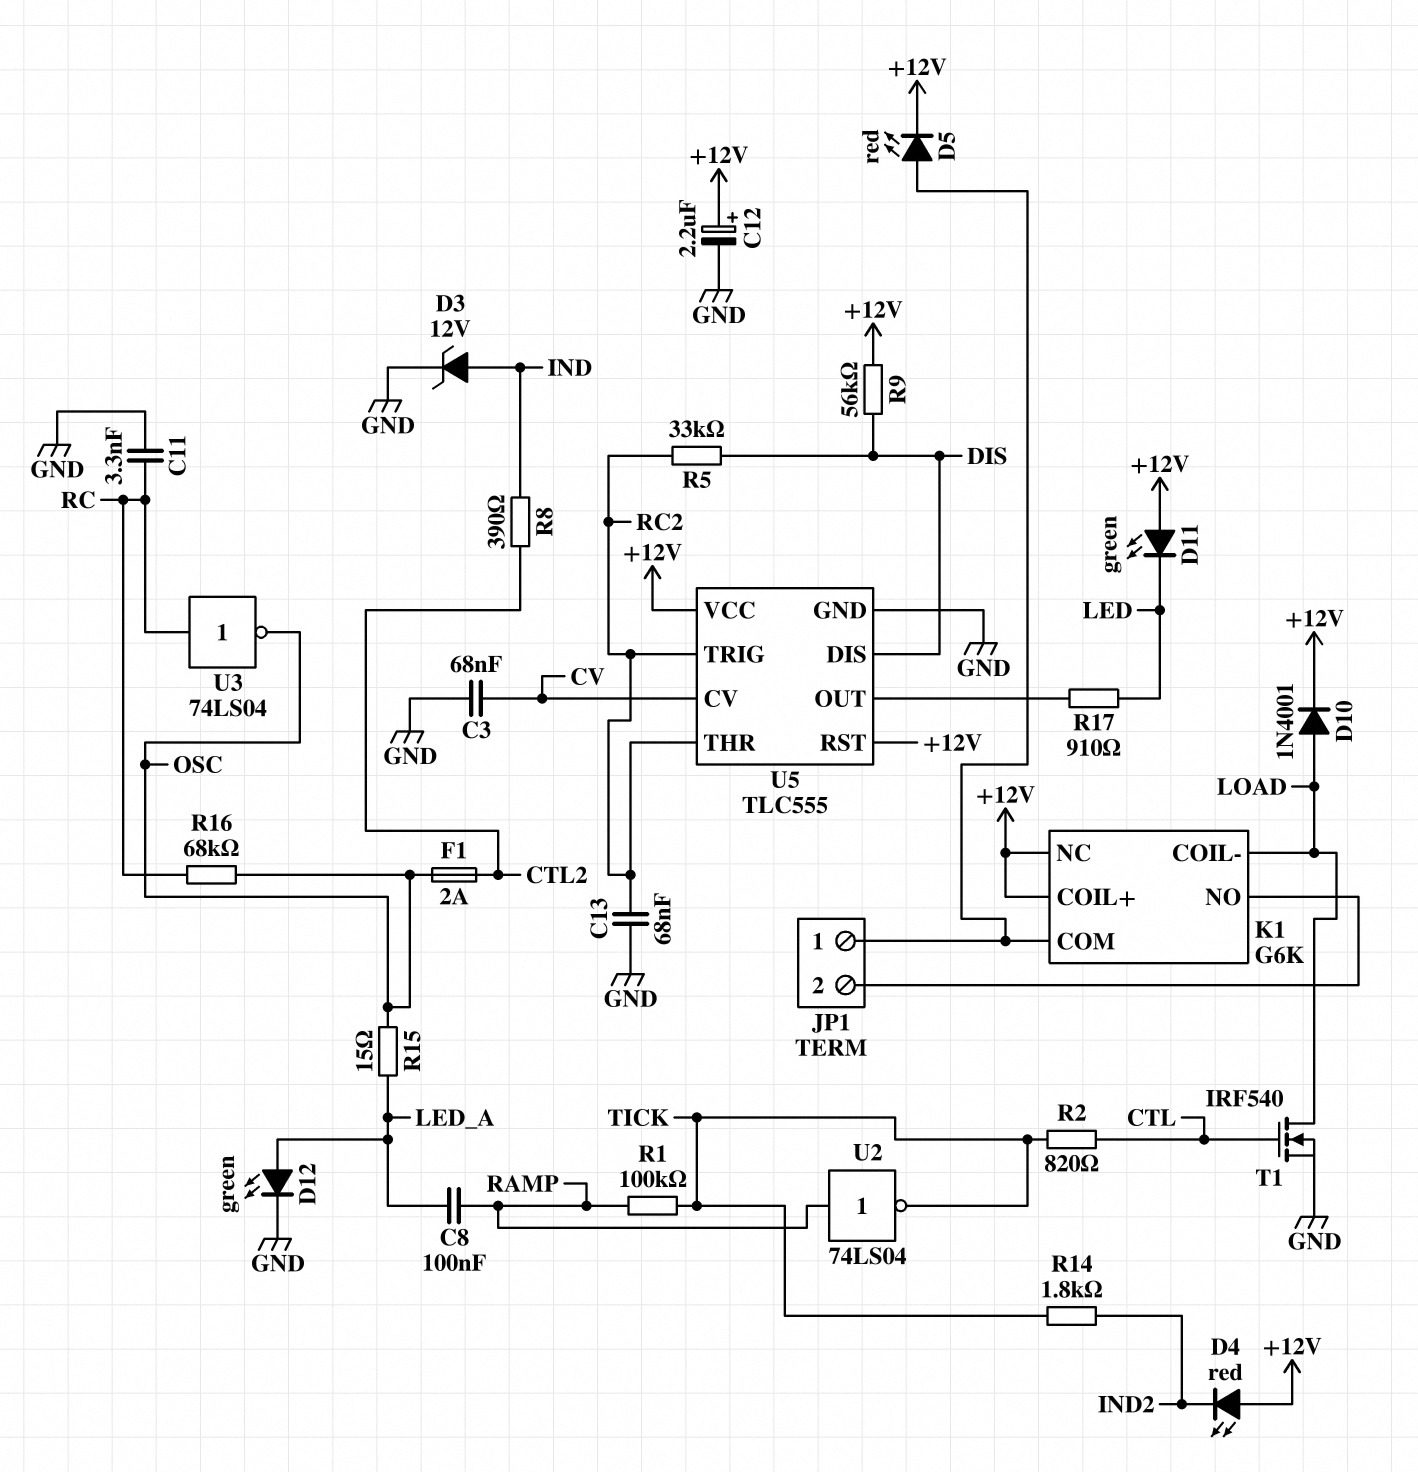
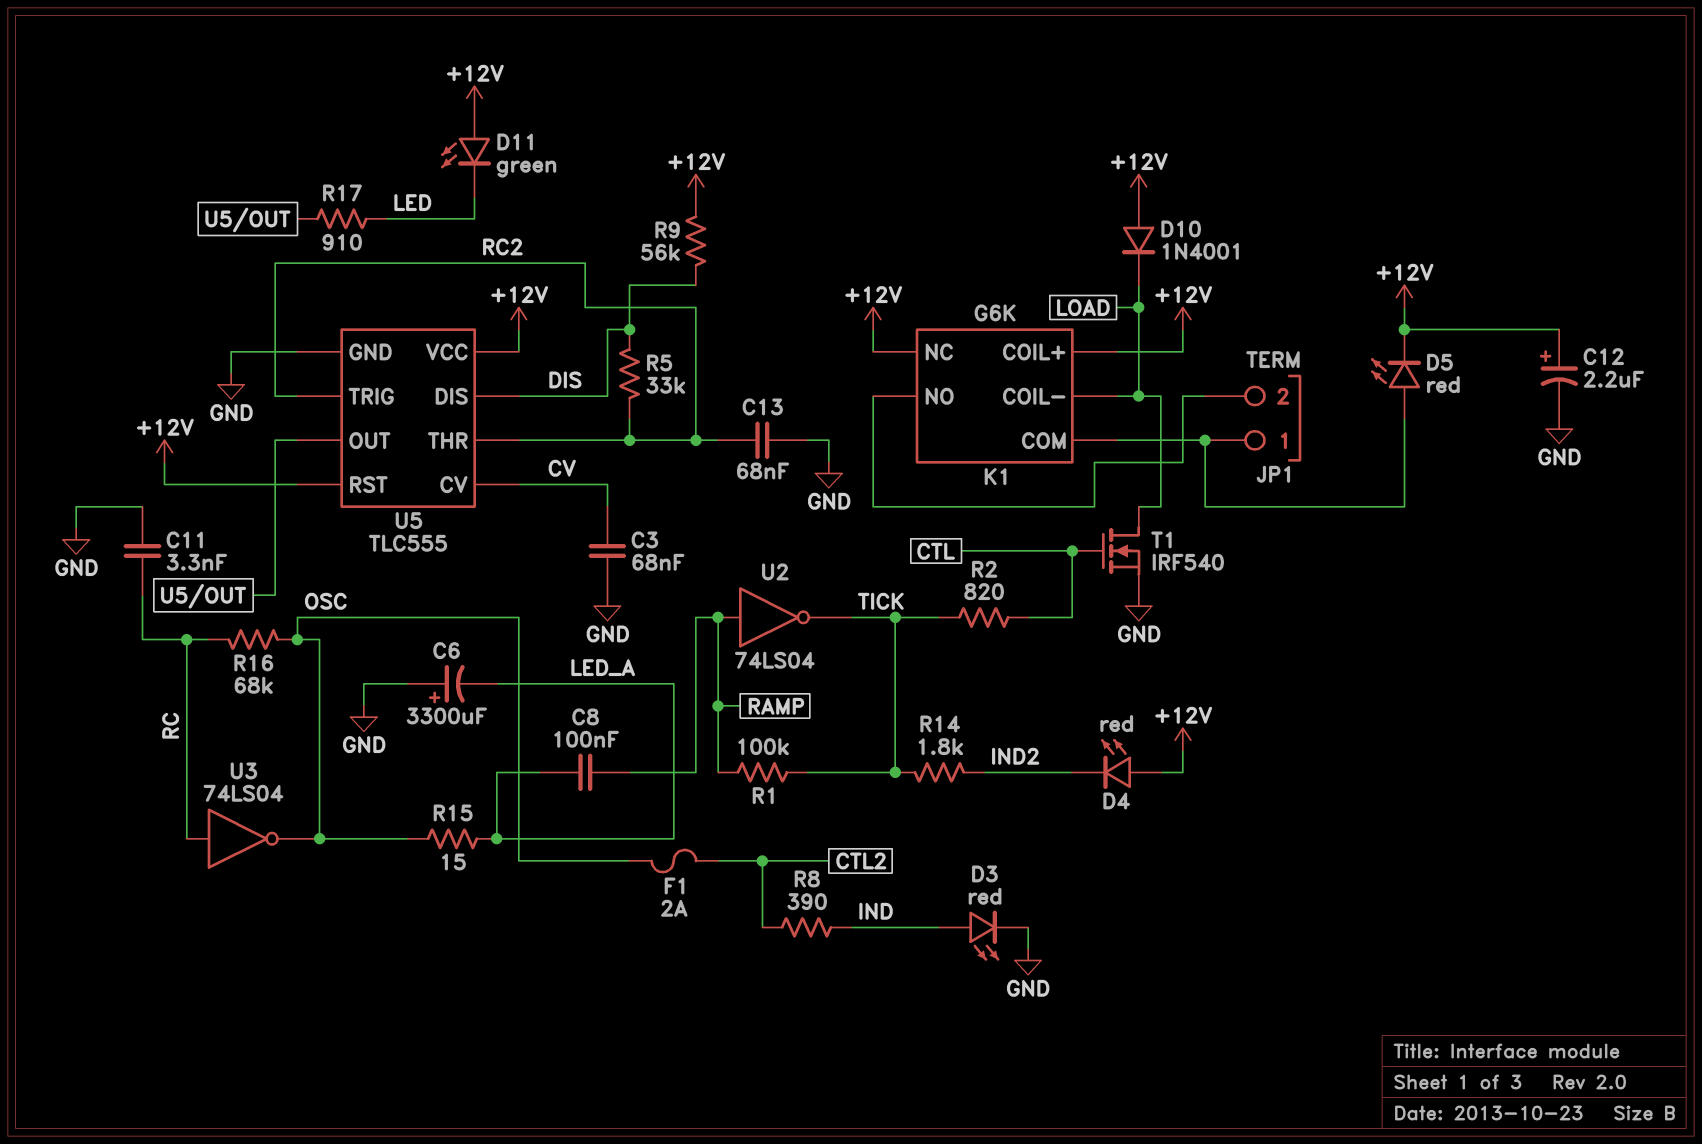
C6: none -> 3300uF (plus GND, minus LED_A)
D3: zener 12V (A IND, K GND) -> LED red (A IND, K GND)
D10: diode 1N4001 (A LOAD, K +12V) -> diode 1N4001 (A +12V, K LOAD)
D12: LED green (A LED_A, K GND) -> none

